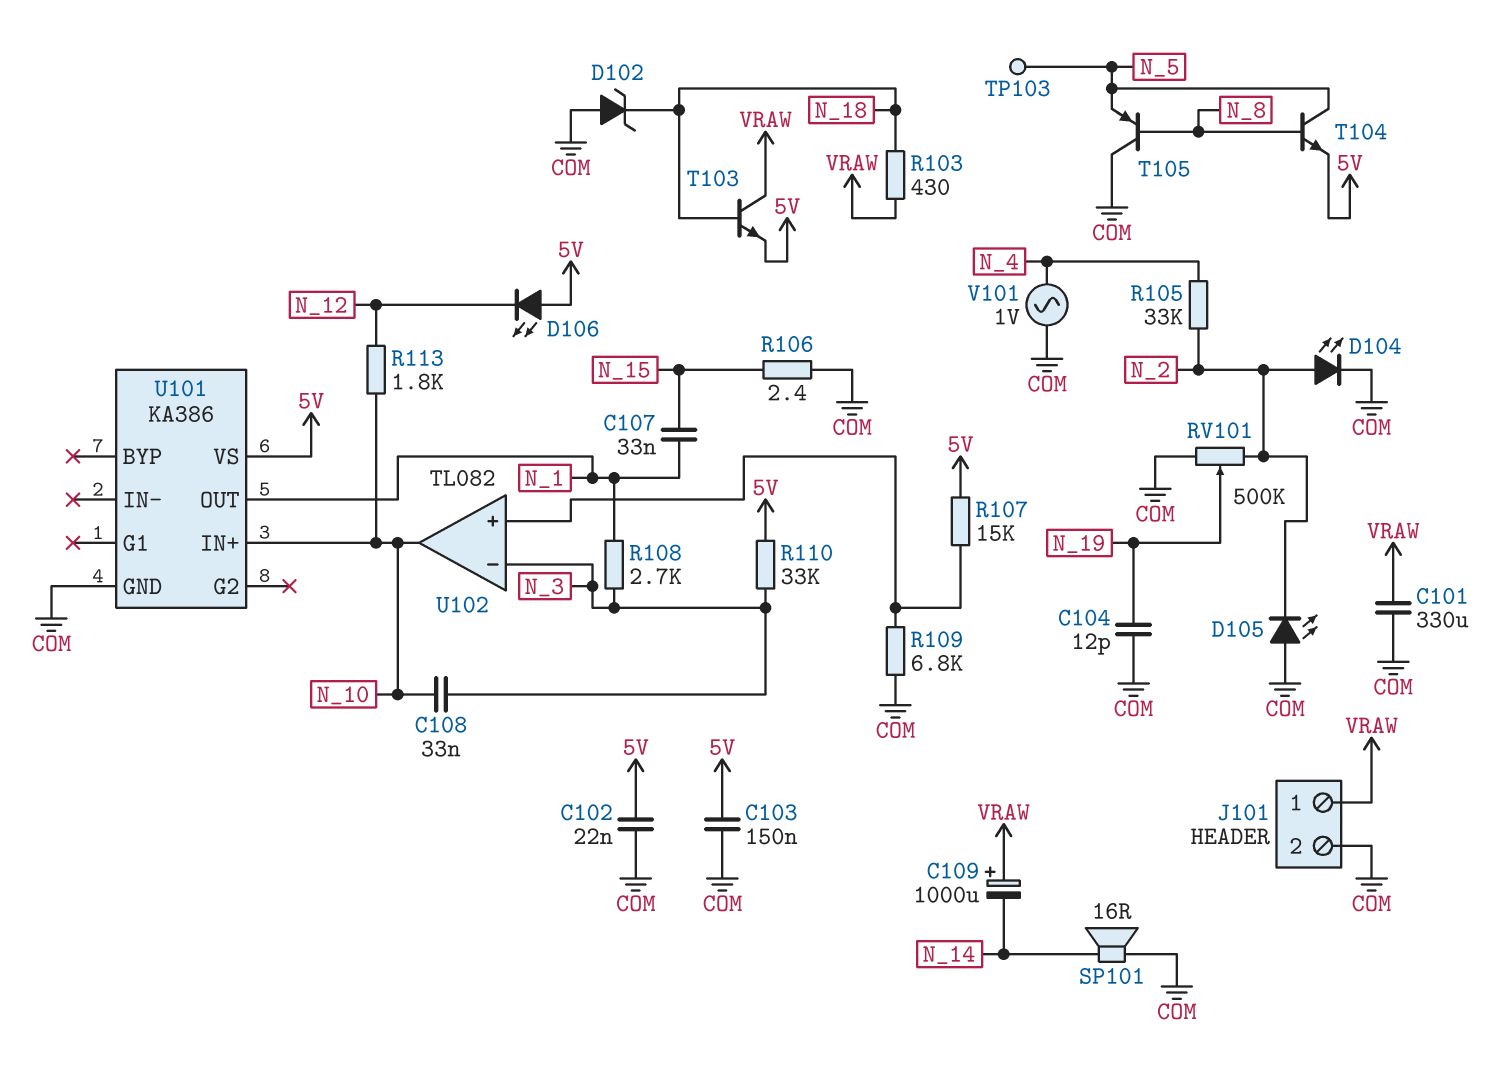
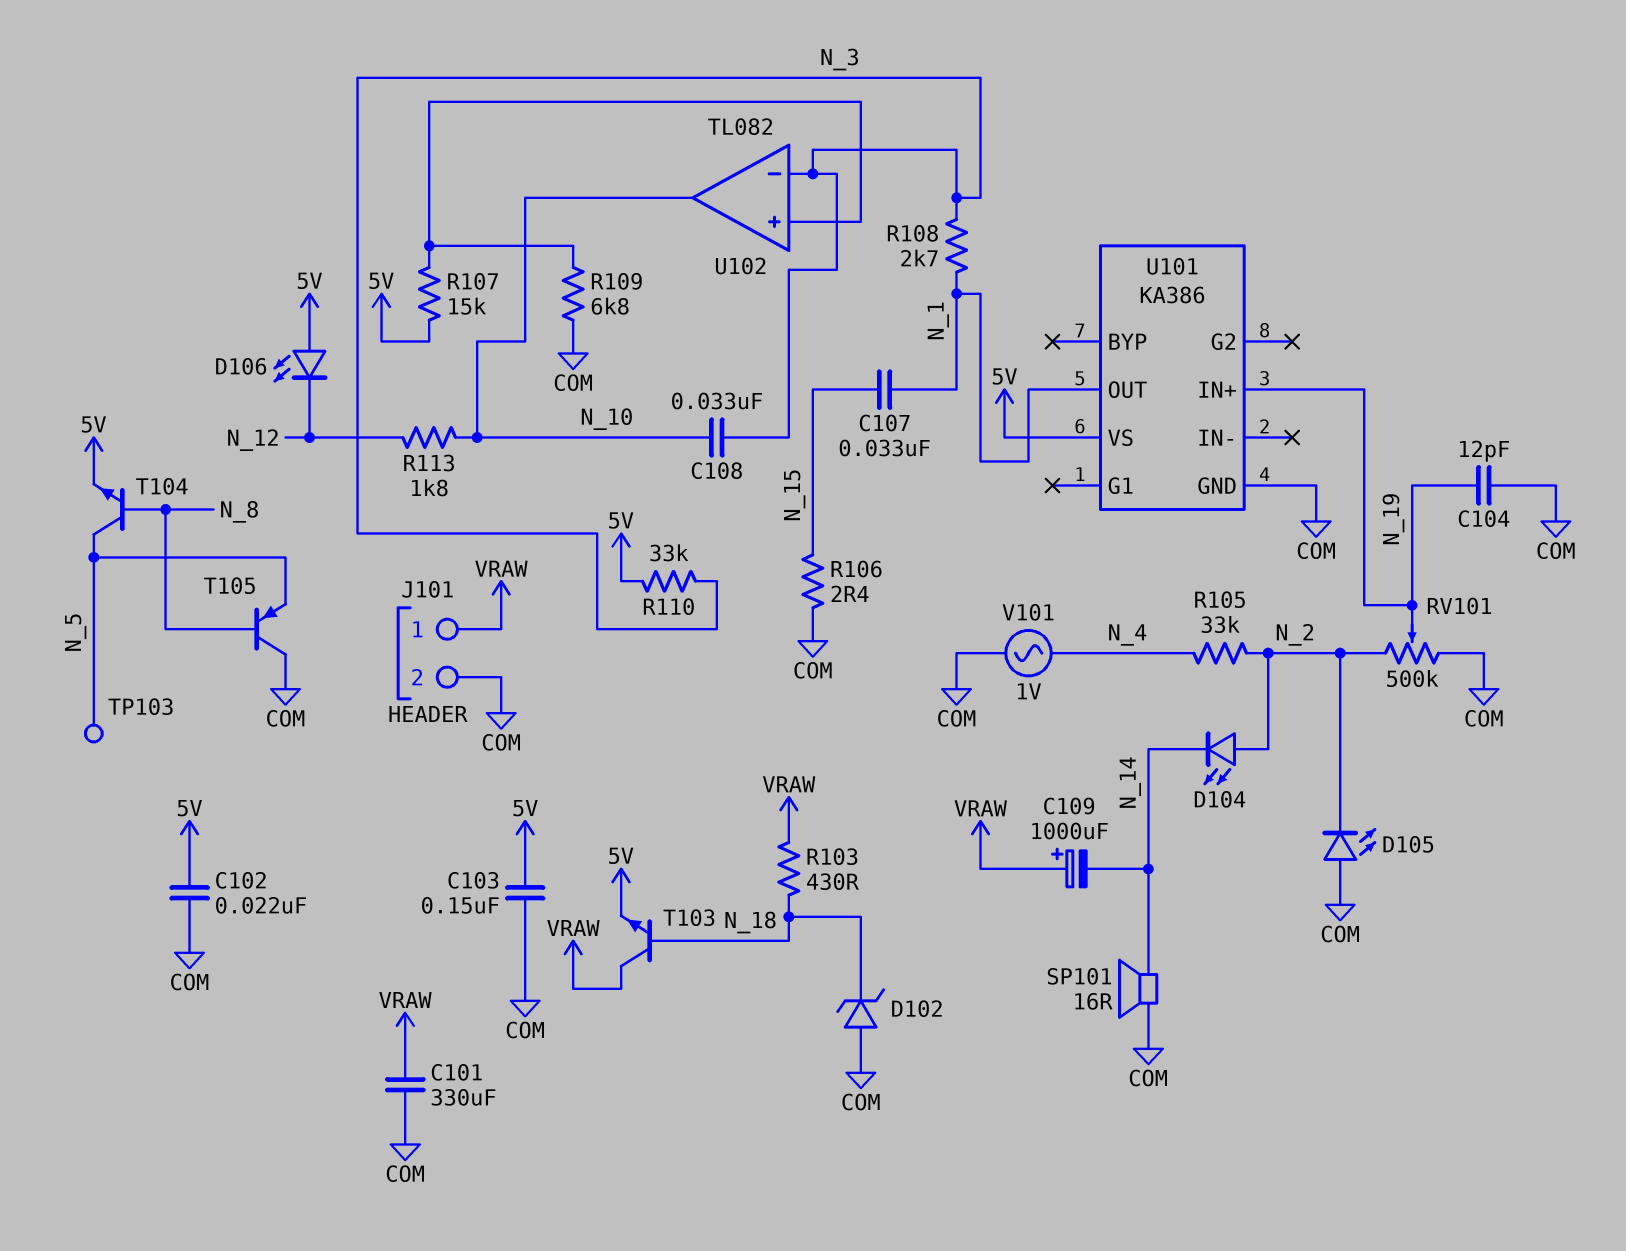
D104: LED (A N_2, K COM) -> LED (A N_2, K N_14)
U101 pin IN+: N_10 -> N_19

